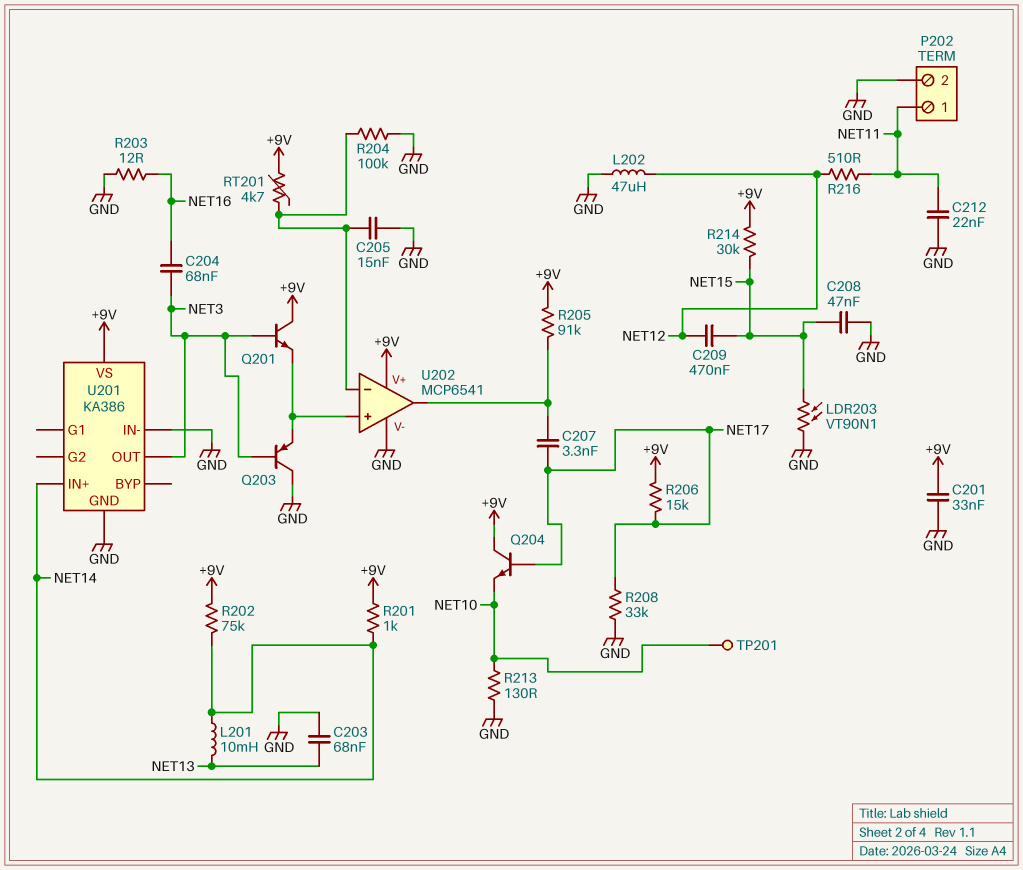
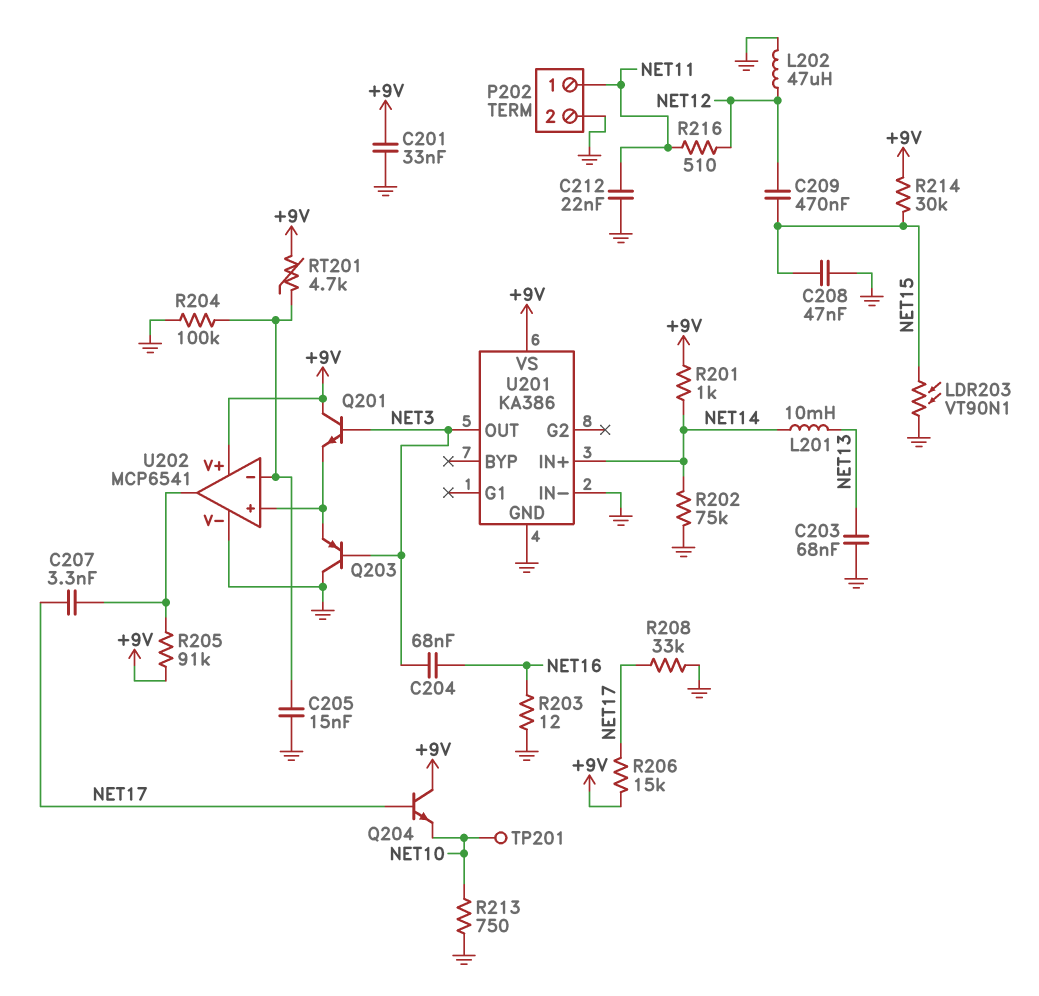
R202: 75k (+9V, NET14) -> 75k (GND, NET14)
R213: 130 (GND, NET10) -> 750 (GND, NET10)

